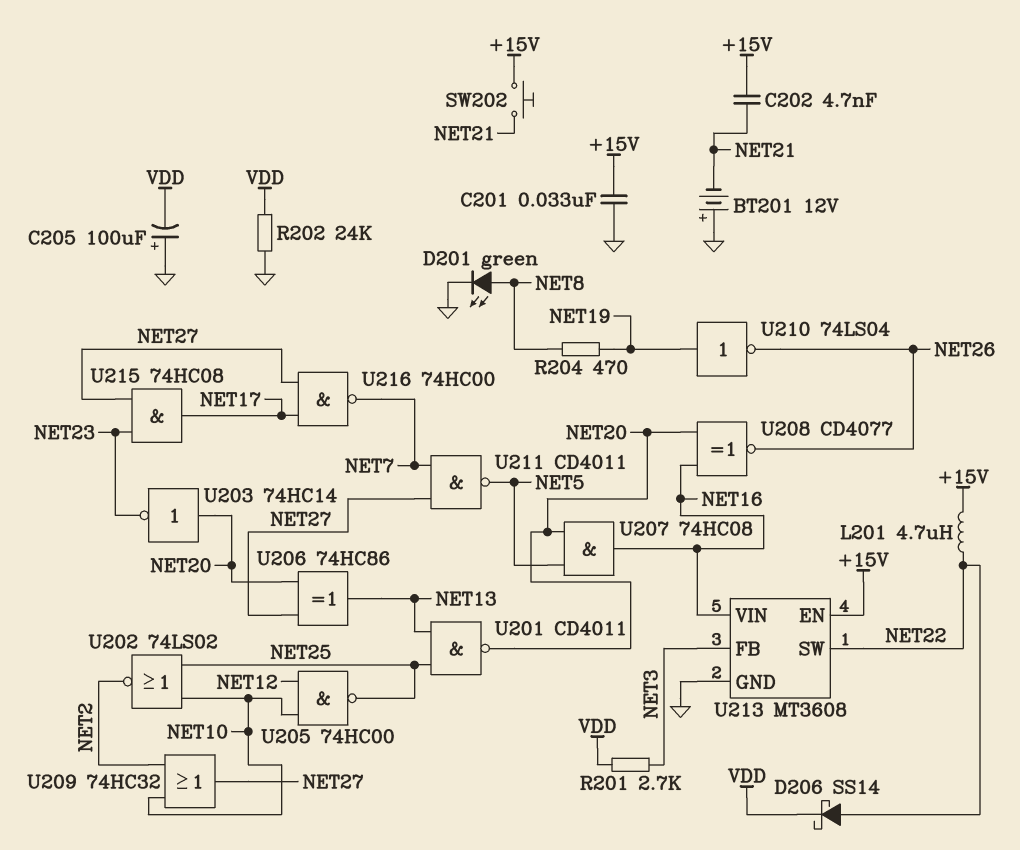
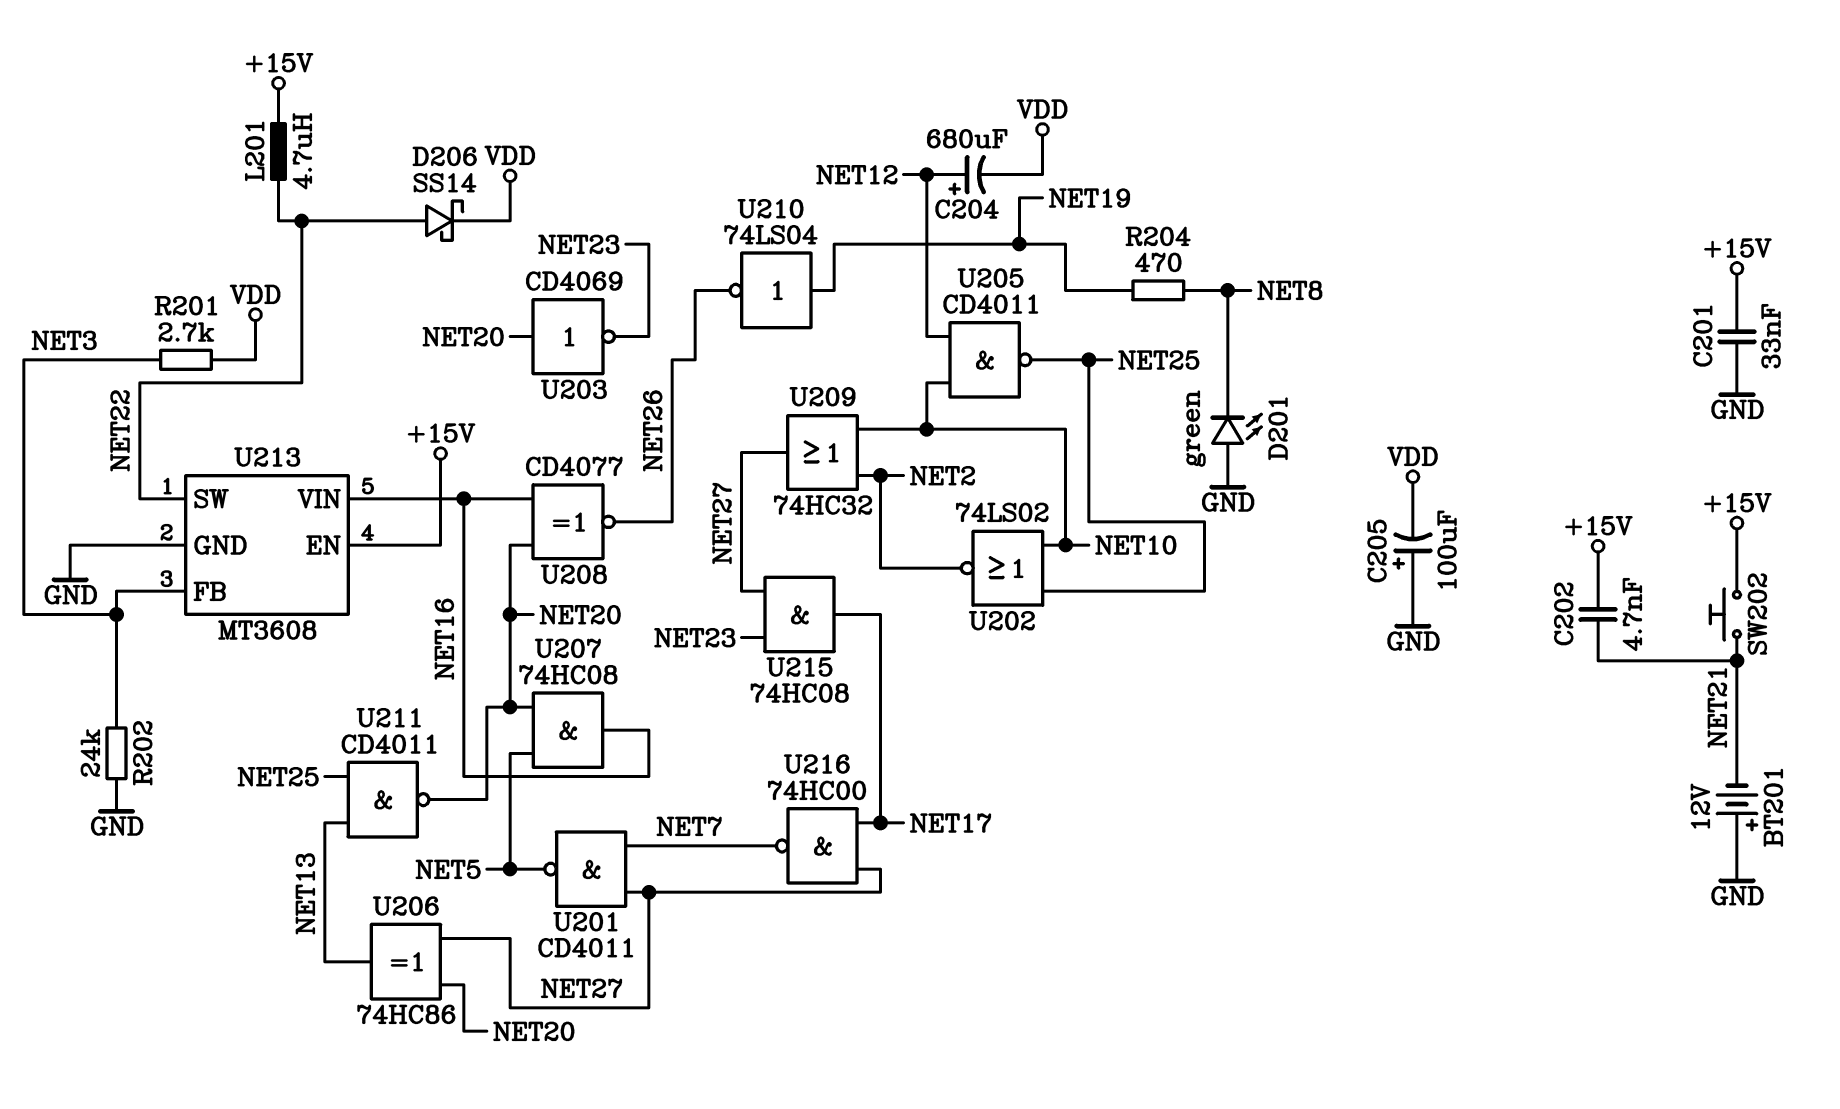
C204: none -> 680uF (plus NET12, minus VDD)
D201: LED green (A NET8, K GND) -> LED green (A GND, K NET8)
R202: 24k (GND, VDD) -> 24k (GND, NET3)
U201: NAND CD4011 (in NET13, in NET25, out NET20) -> NAND CD4011 (in NET7, in NET27, out NET5)
U203: NOT 74HC14 (in NET20, out NET23) -> NOT CD4069 (in NET20, out NET23)
U205: NAND 74HC00 (in NET10, in NET12, out NET25) -> NAND CD4011 (in NET10, in NET12, out NET25)
U211: NAND CD4011 (in NET7, in NET27, out NET5) -> NAND CD4011 (in NET13, in NET25, out NET20)

